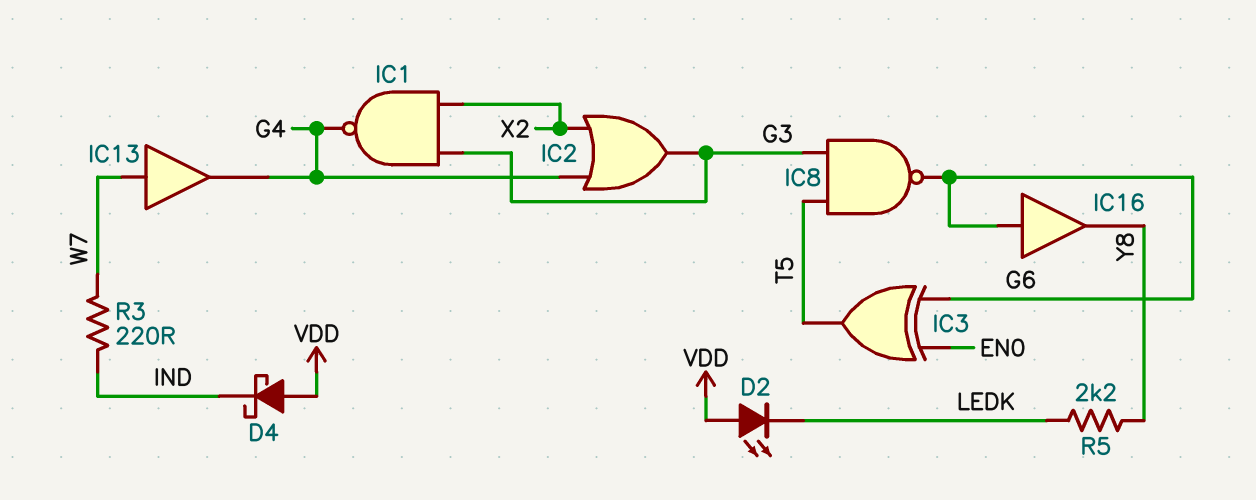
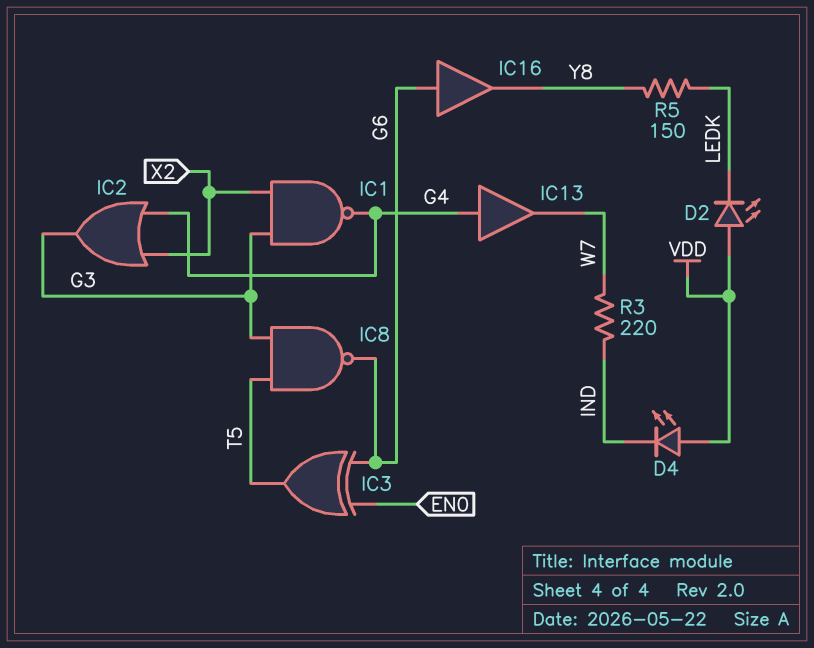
D4: schottky (A VDD, K IND) -> LED (A VDD, K IND)
IC13: buffer (in W7, out G4) -> buffer (in G4, out W7)
R5: 2.2k (LEDK, Y8) -> 150 (LEDK, Y8)

